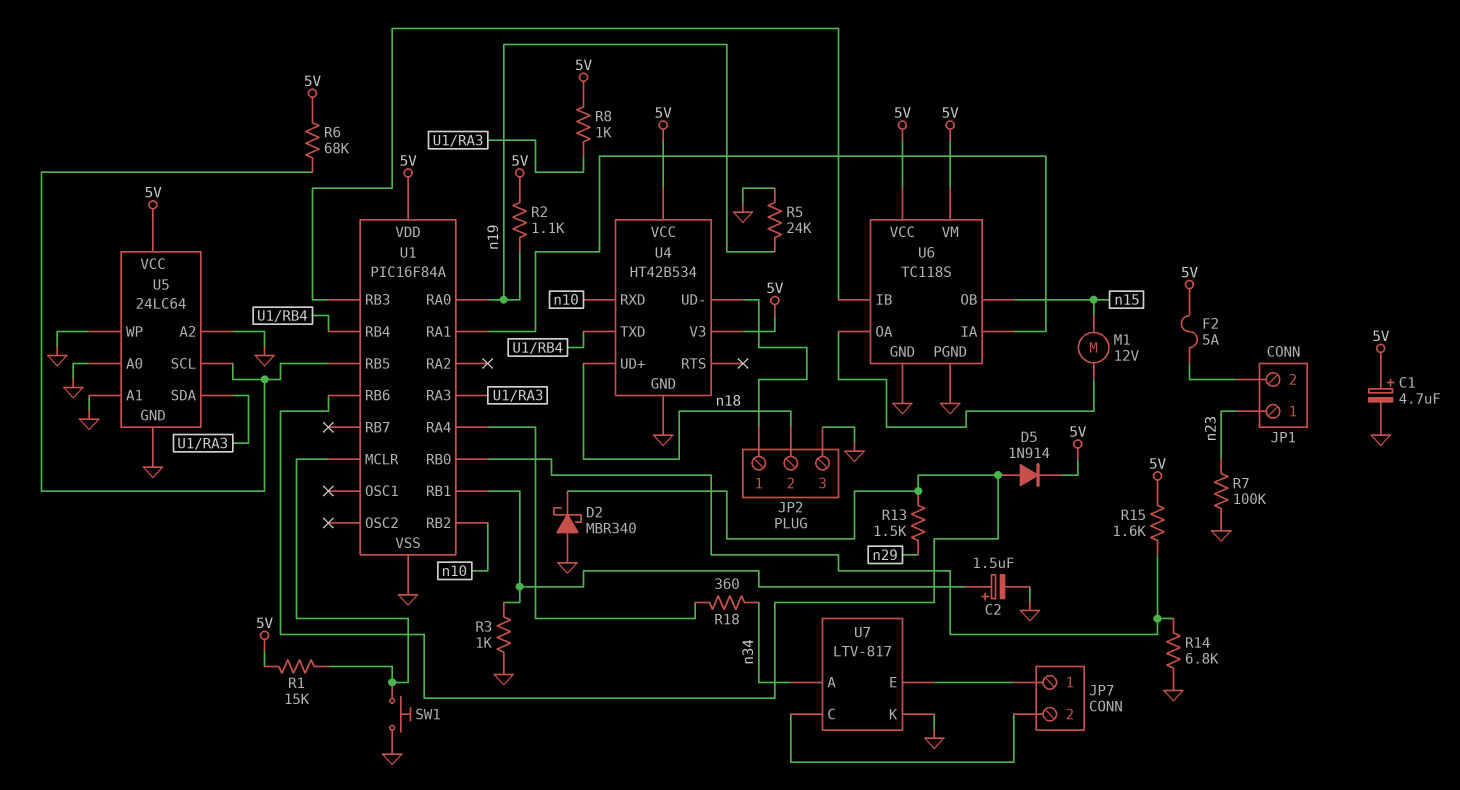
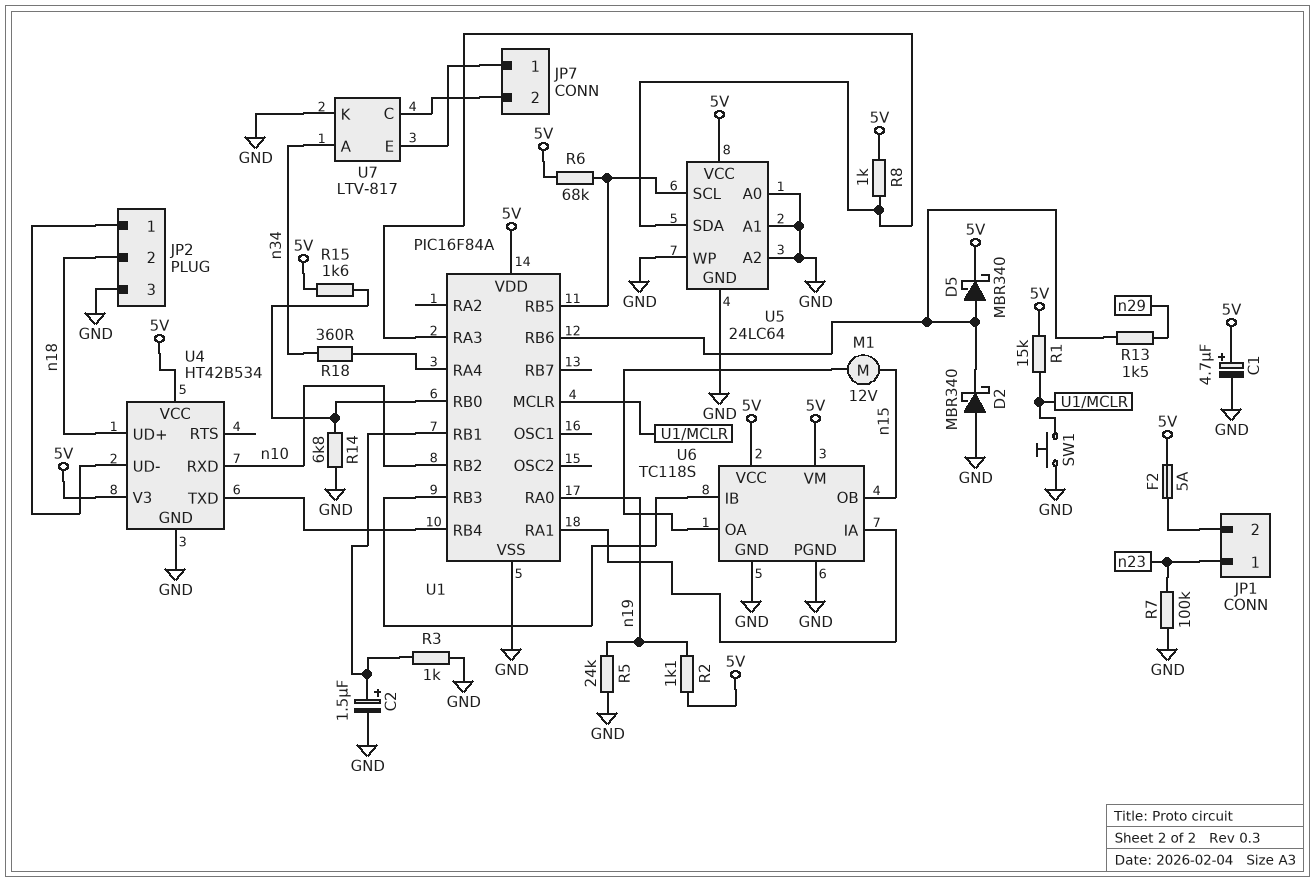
D5: diode 1N914 (A U1/RB6, K 5V) -> schottky MBR340 (A U1/RB6, K 5V)

